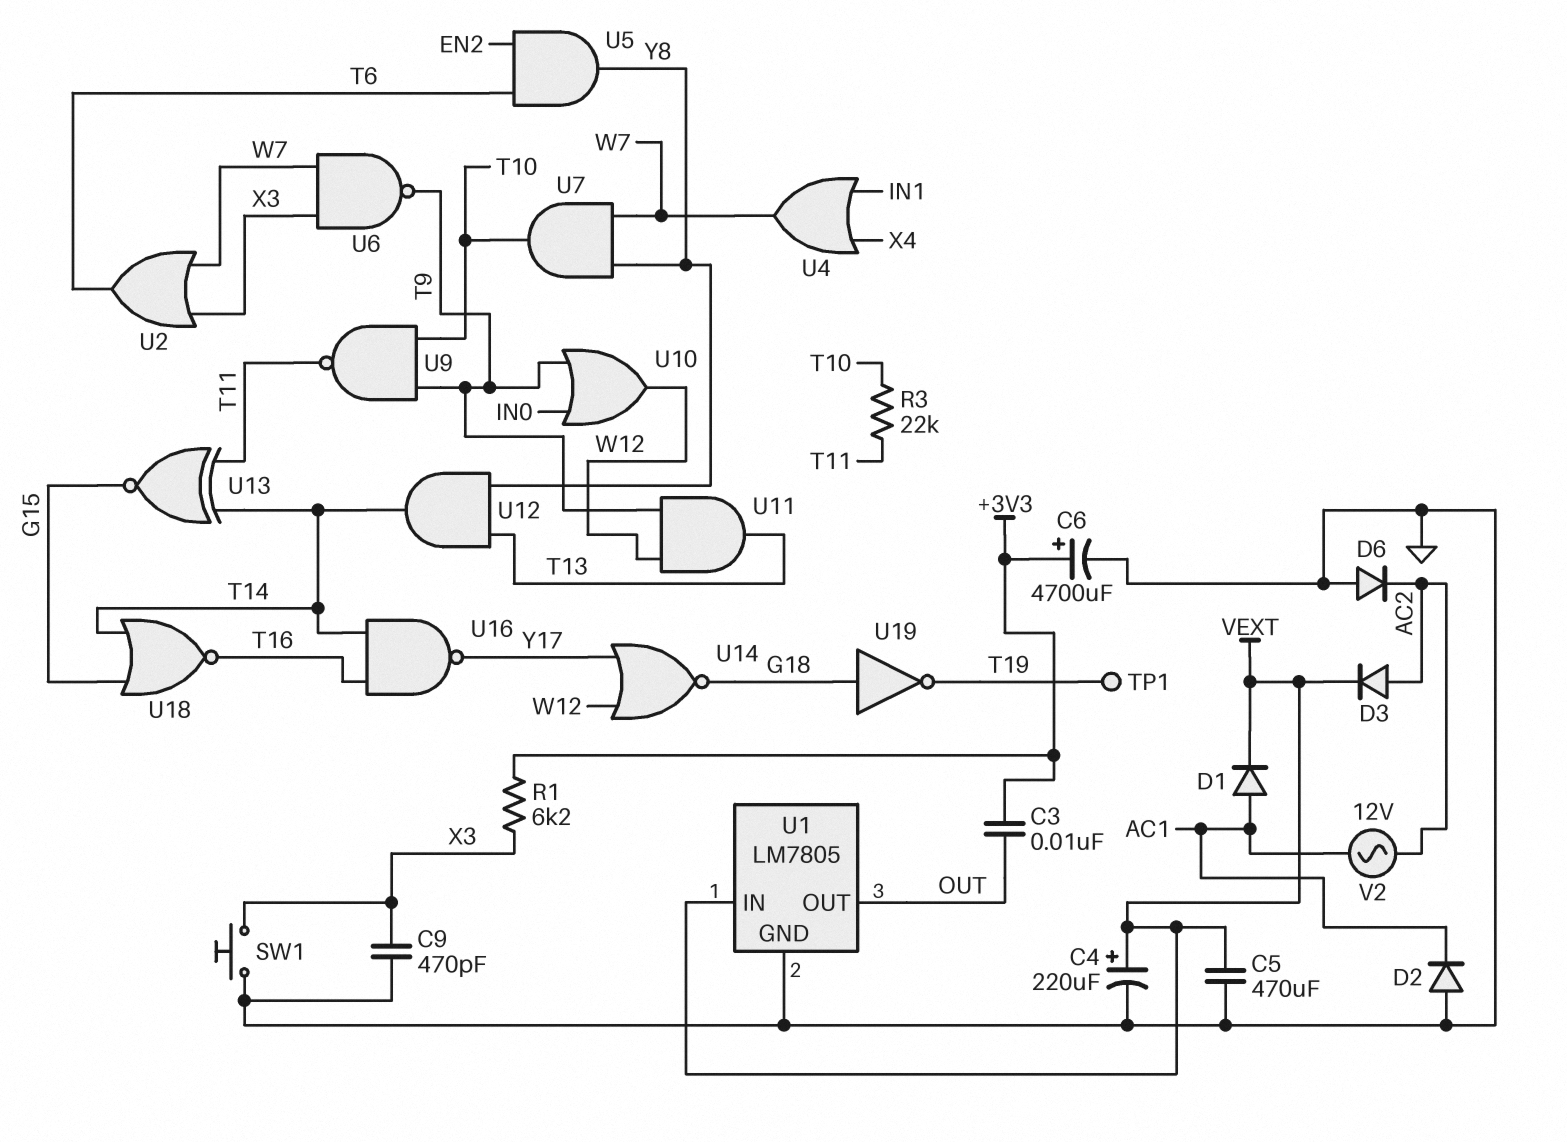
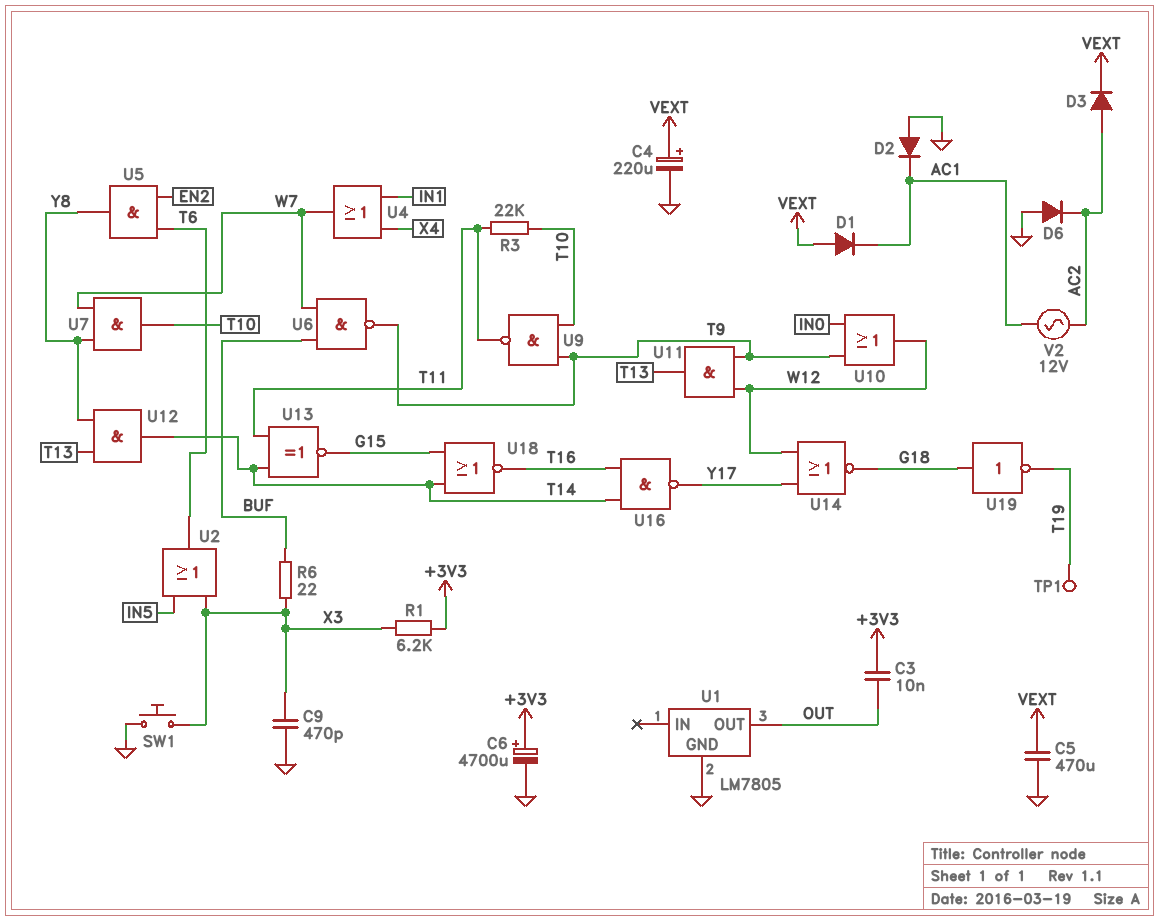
D1: diode (A AC1, K VEXT) -> diode (A VEXT, K AC1)
R6: none -> 22 (BUF, X3)
U1 pin IN: VEXT -> none
U2: OR (in W7, in X3, out T6) -> OR (in IN5, in X3, out T6)
U6: NAND (in W7, in X3, out T9) -> NAND (in BUF, in W7, out T9)

